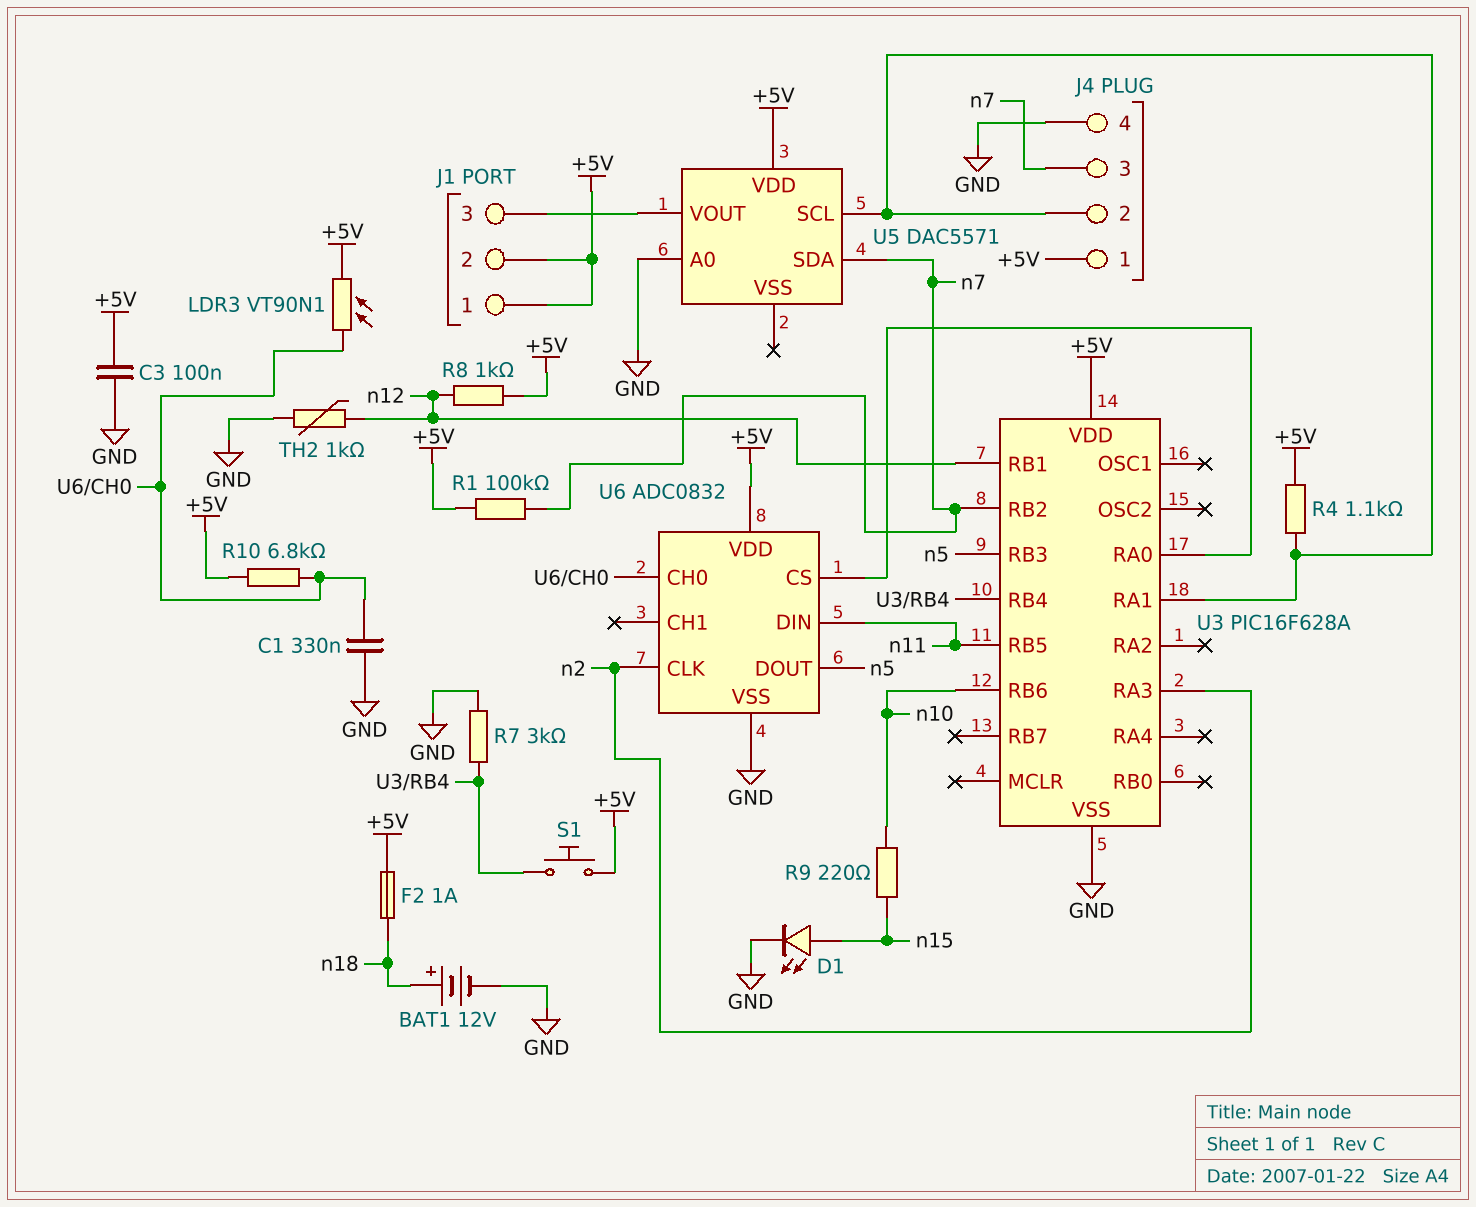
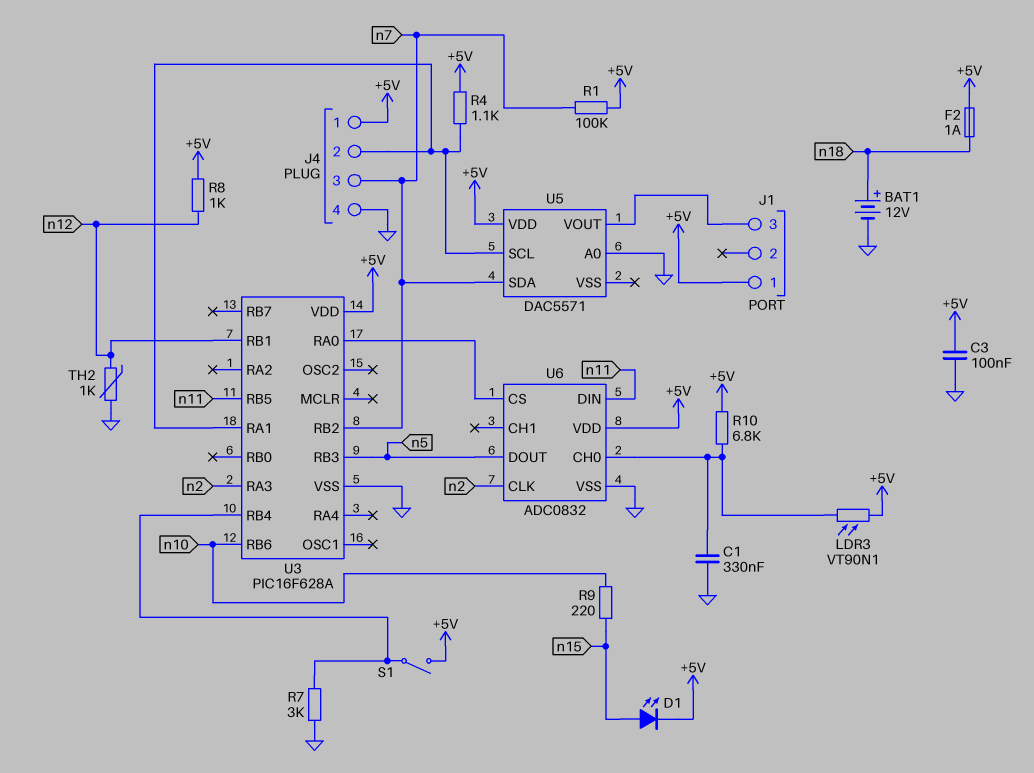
D1: LED (A n15, K GND) -> LED (A n15, K +5V)
J1 pin 2: +5V -> none
S1: button (+5V, U3/RB4) -> switch (+5V, U3/RB4)

